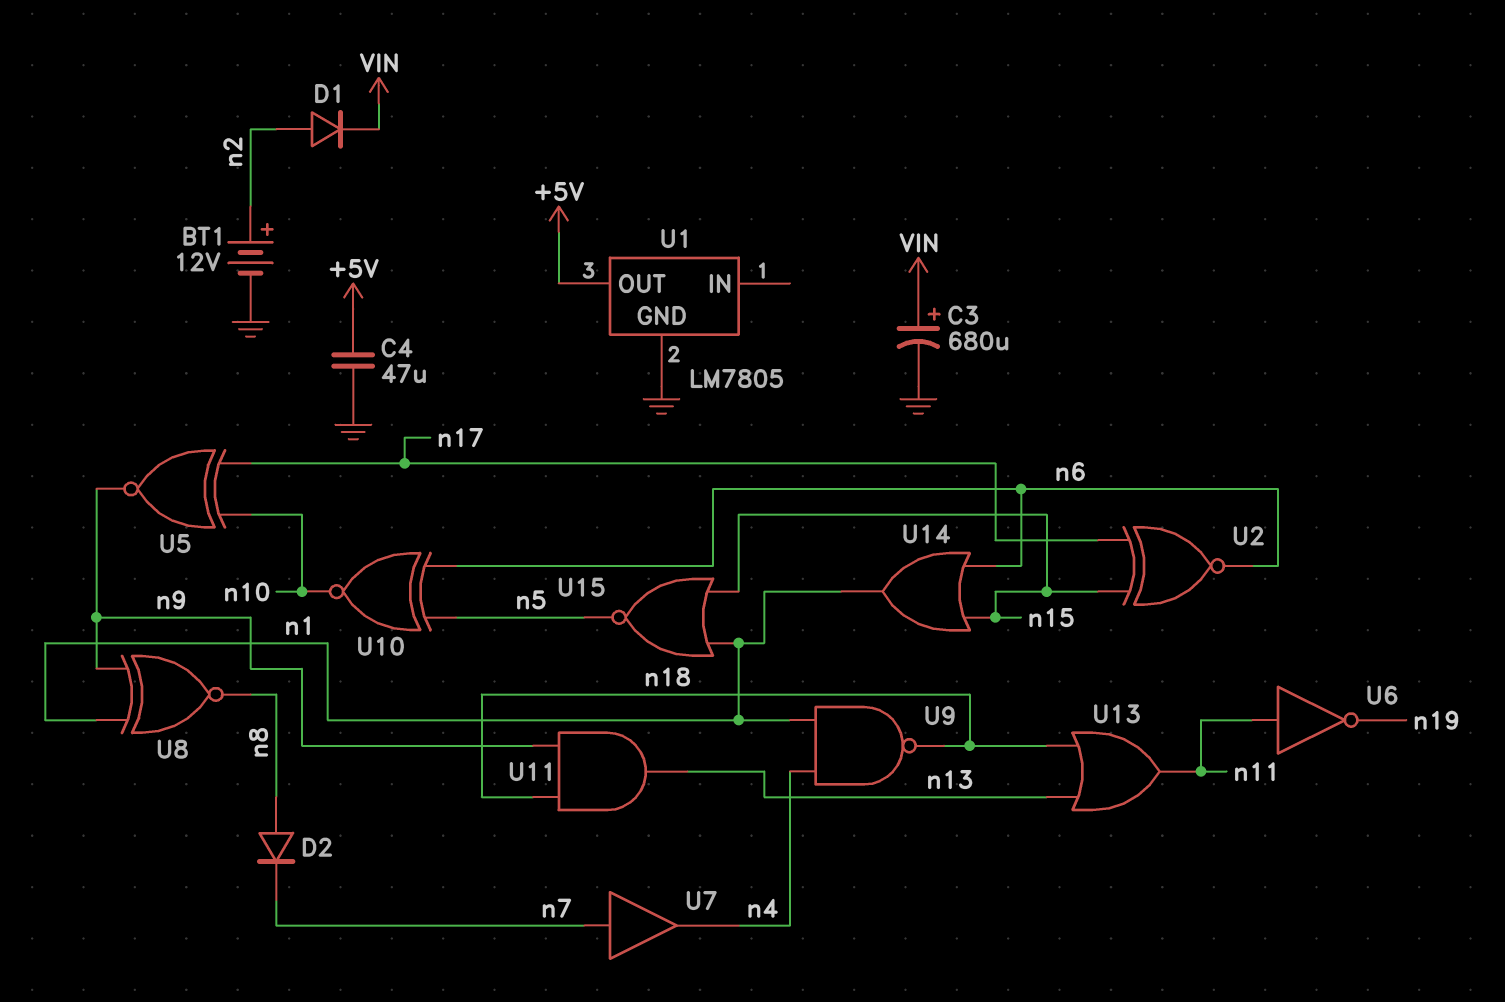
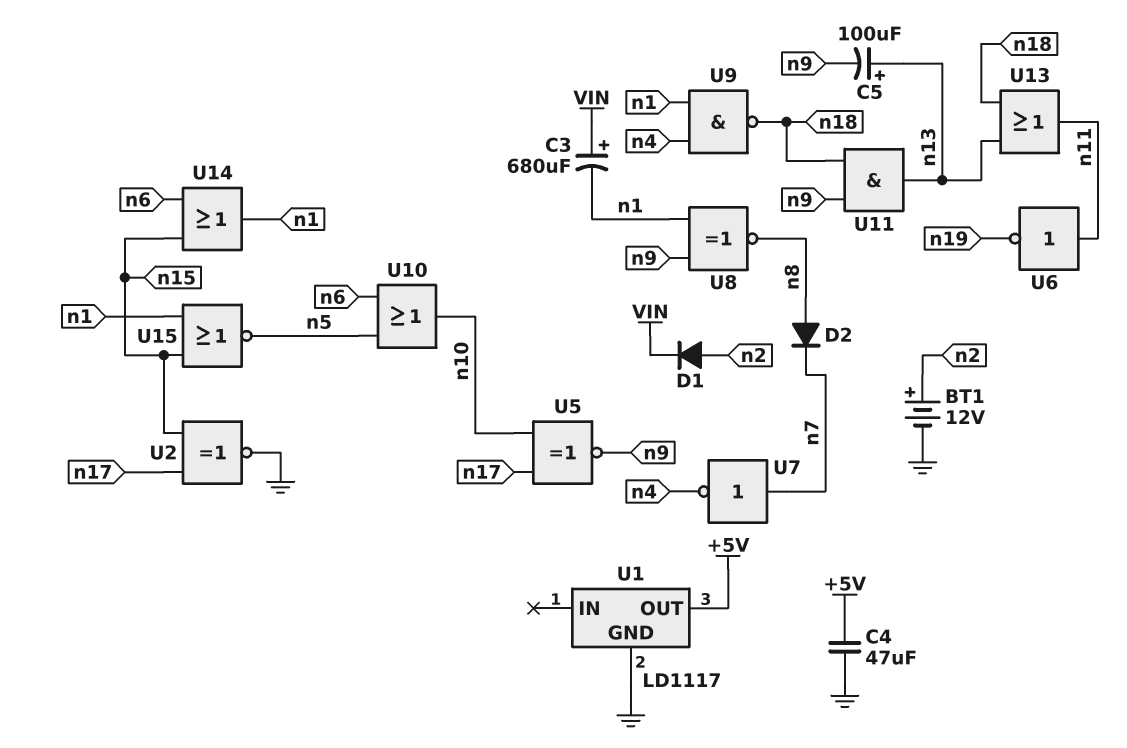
C3: 680uF (plus VIN, minus GND) -> 680uF (plus VIN, minus n1)
C5: none -> 100uF (plus n13, minus n9)
U1: LM7805 -> LD1117
U2: XNOR (in n15, in n17, out n6) -> XNOR (in n15, in n17, out GND)
U7: buffer (in n7, out n4) -> NOT (in n7, out n4)
U10: XNOR (in n5, in n6, out n10) -> OR (in n5, in n6, out n10)

